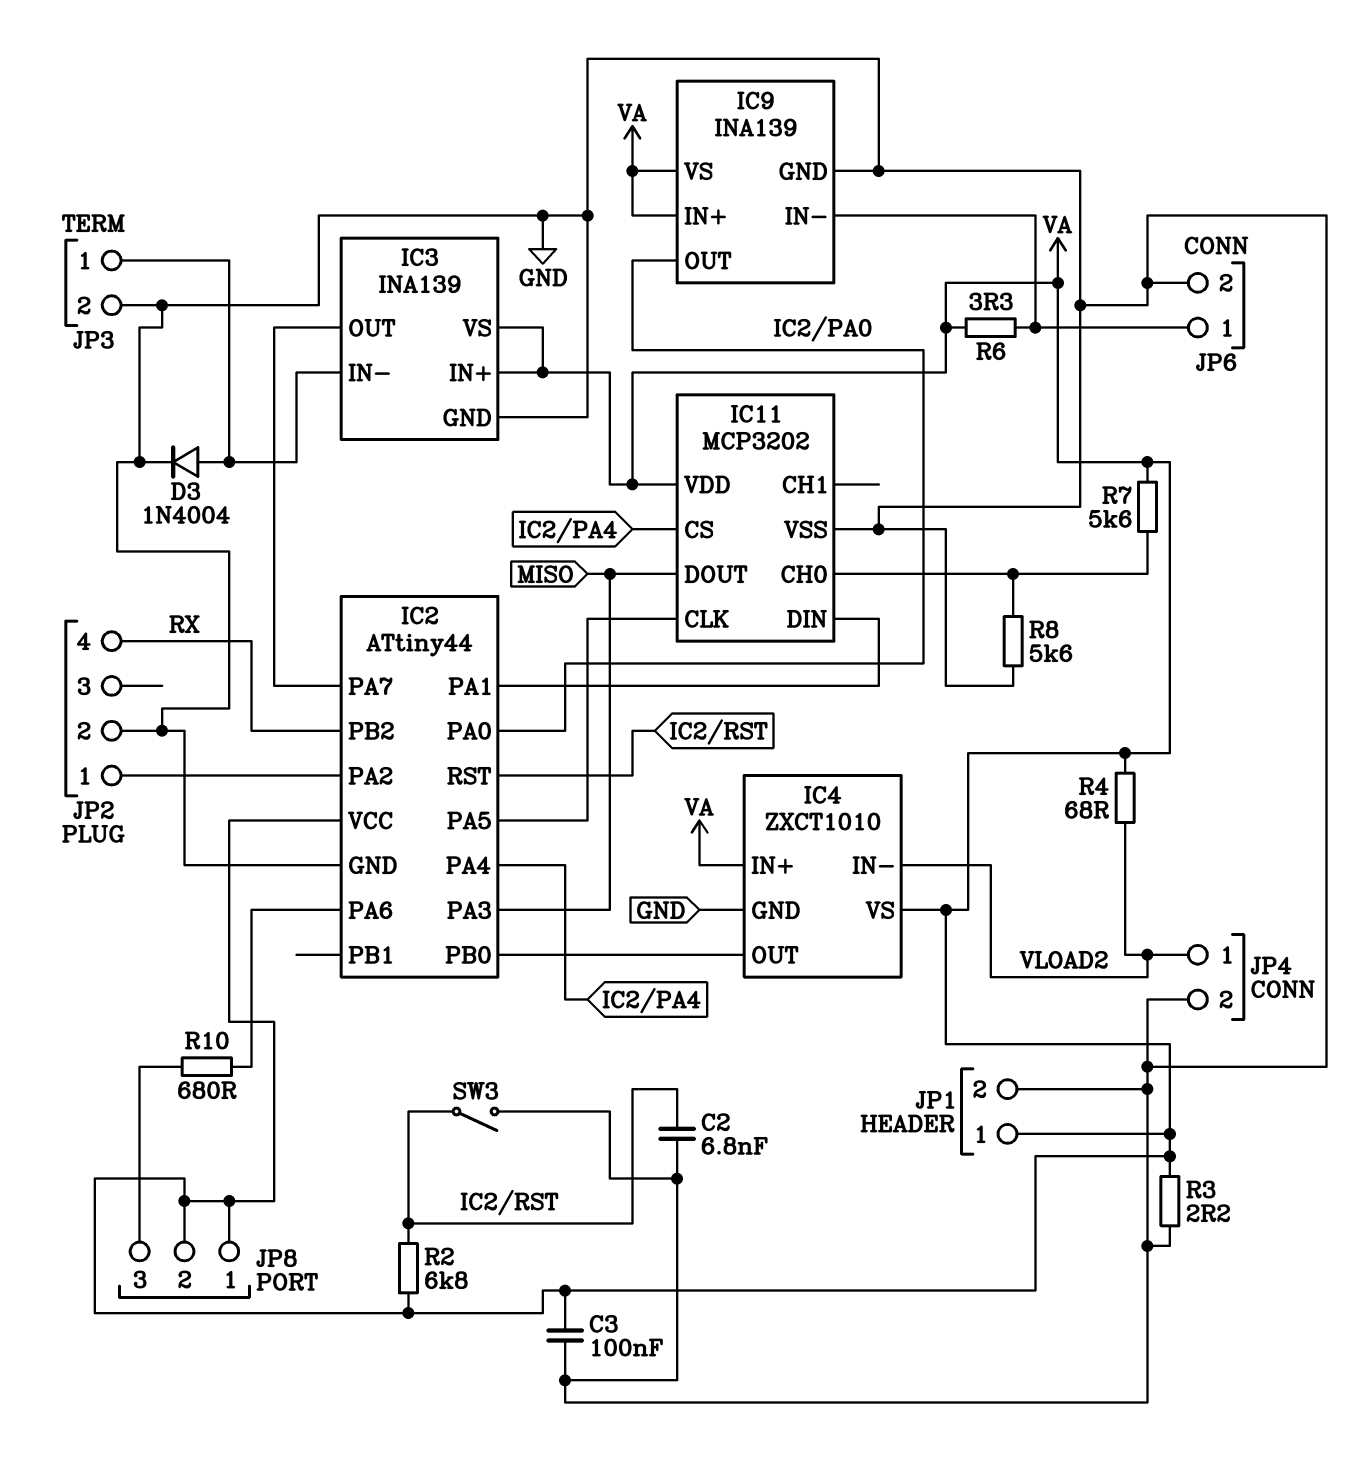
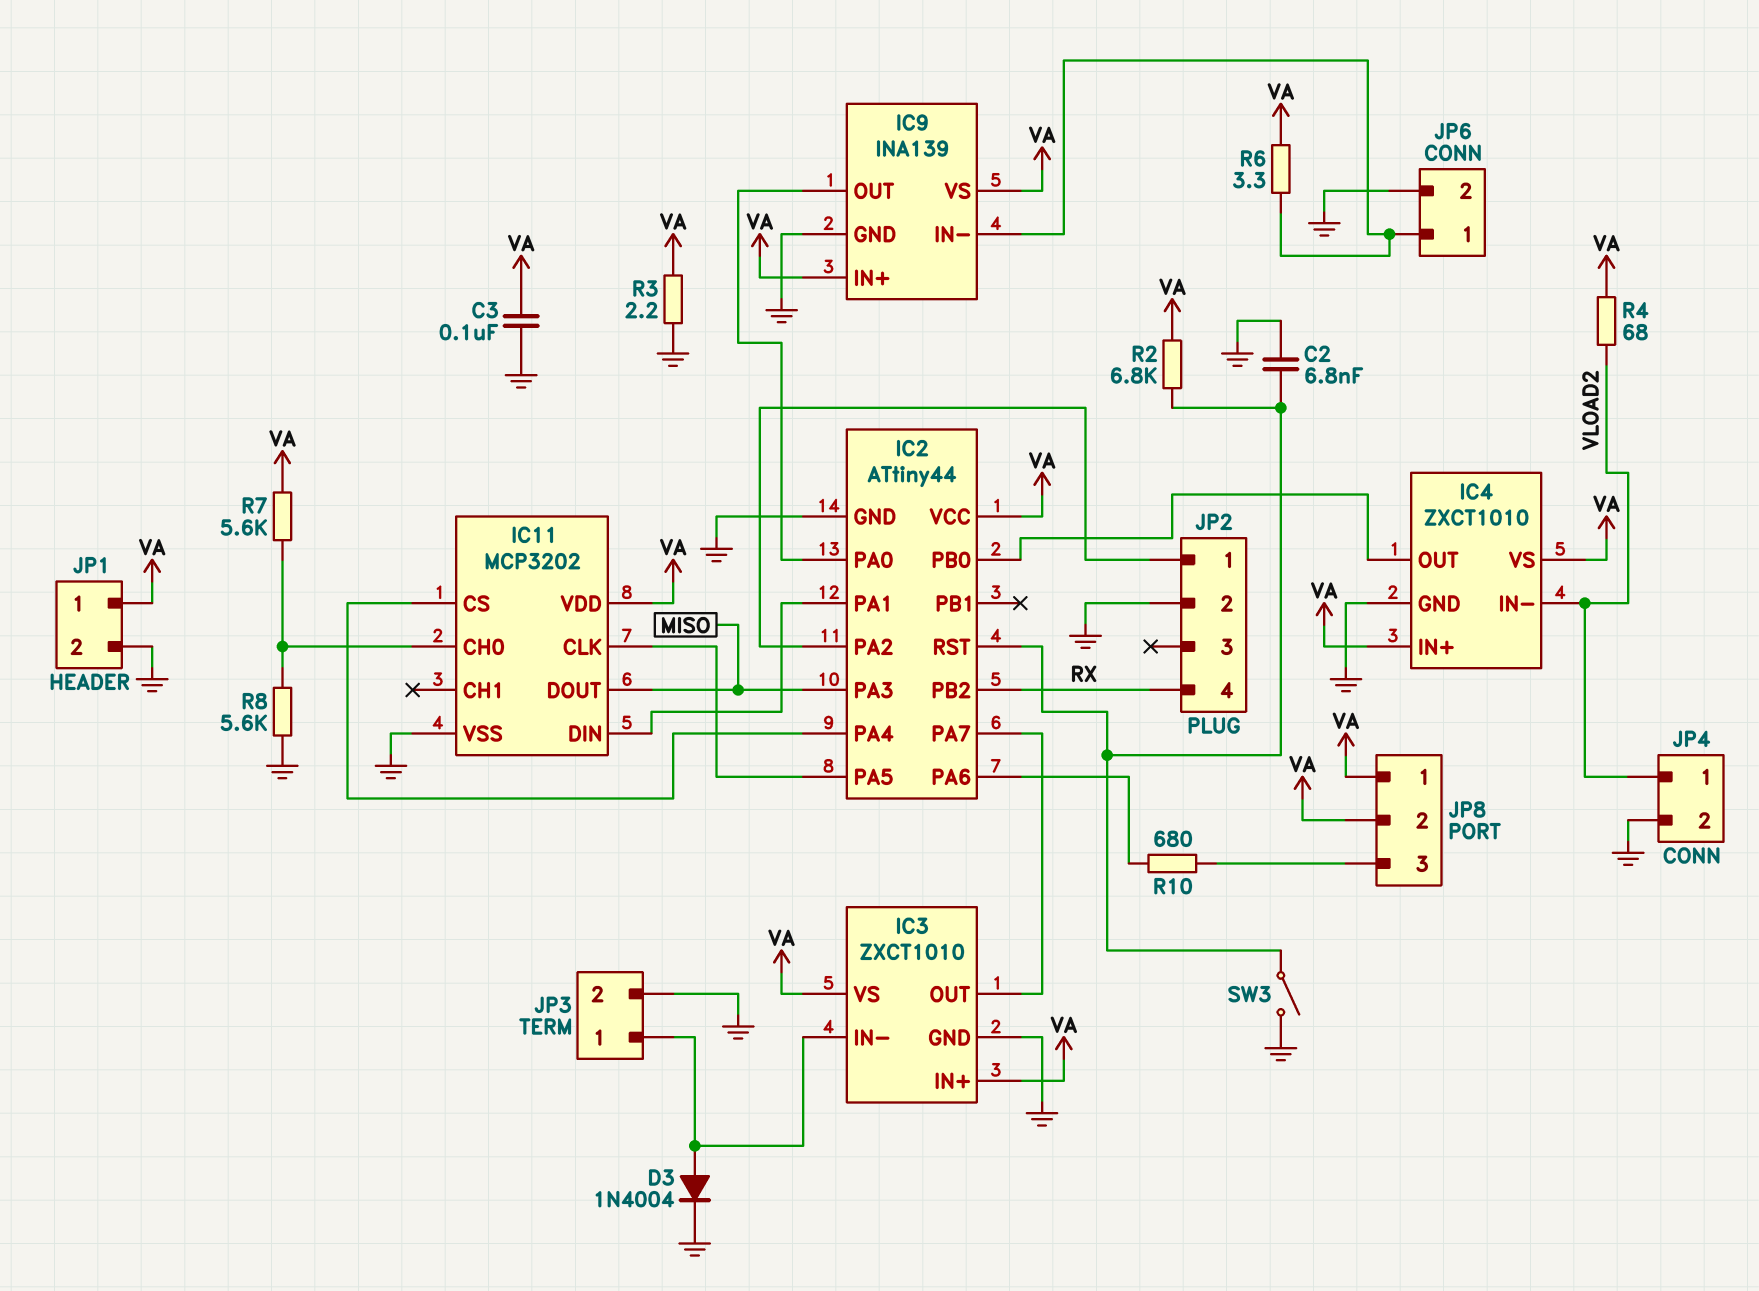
IC3: INA139 -> ZXCT1010

